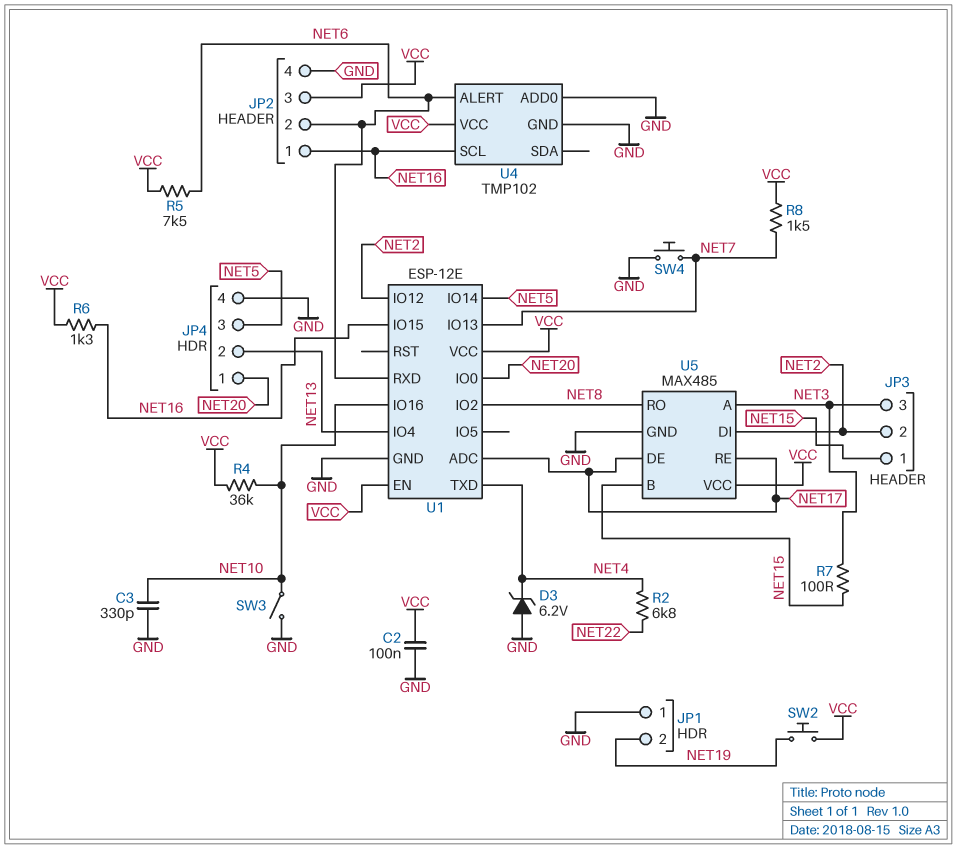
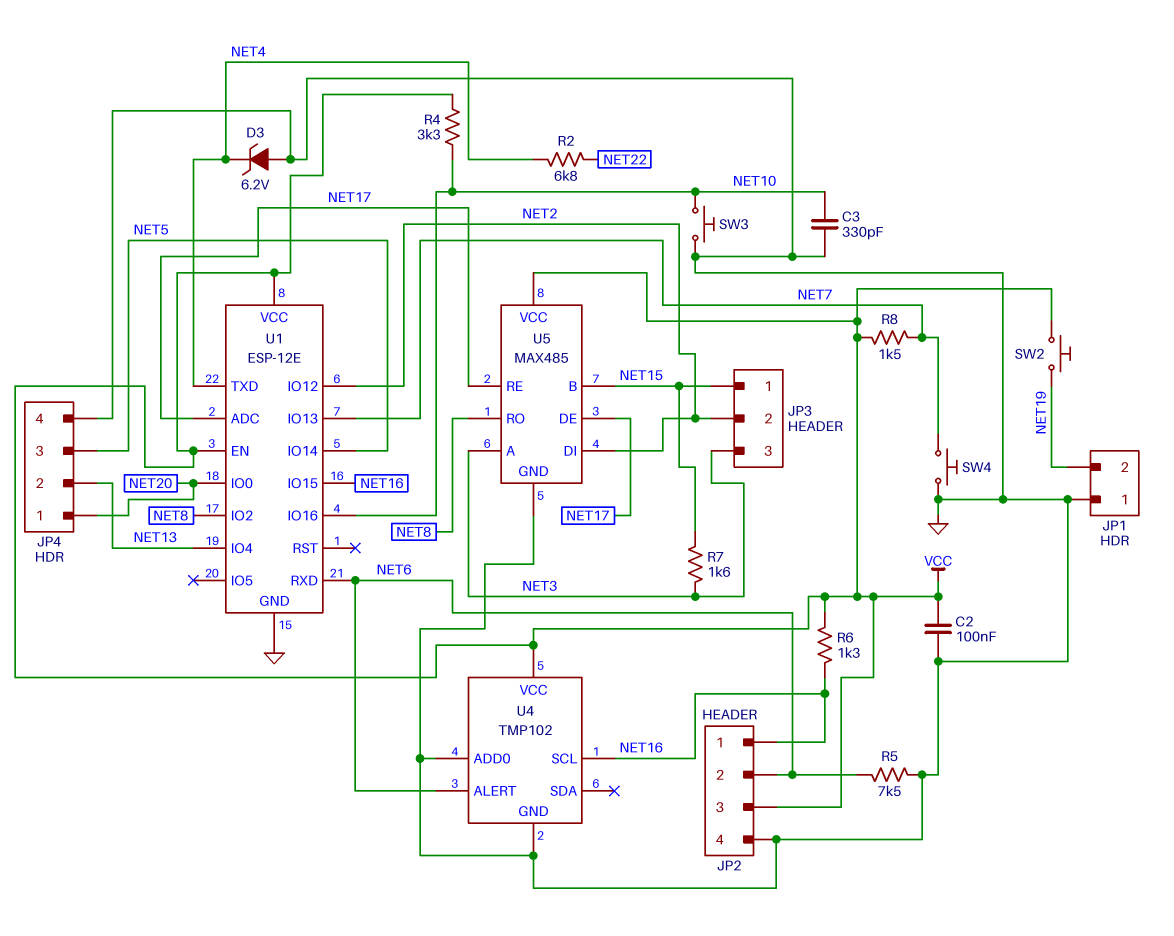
R4: 36k (NET10, VCC) -> 3.3k (NET10, VCC)
R5: 7.5k (NET6, VCC) -> 7.5k (GND, NET6)
R7: 100 (NET3, NET15) -> 1.6k (NET3, NET15)
SW3: switch (GND, NET10) -> button (GND, NET10)

